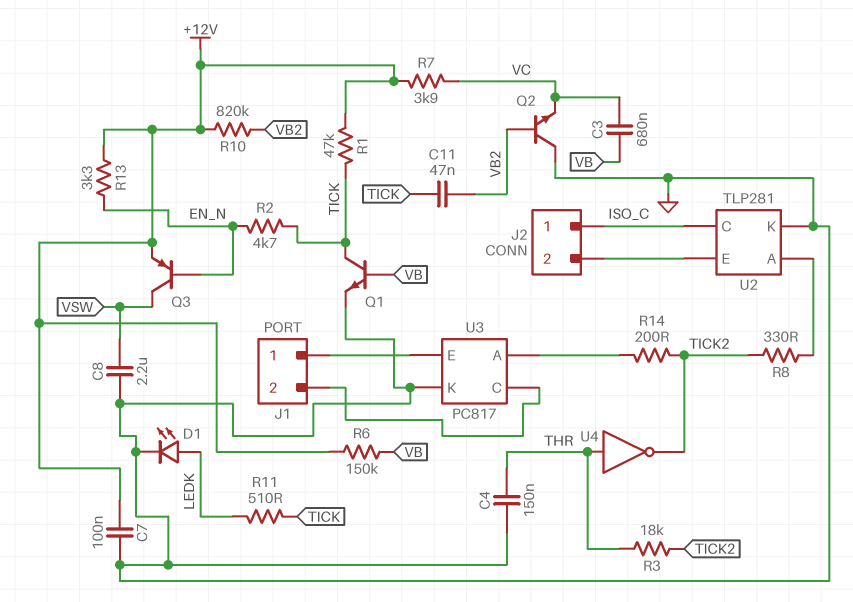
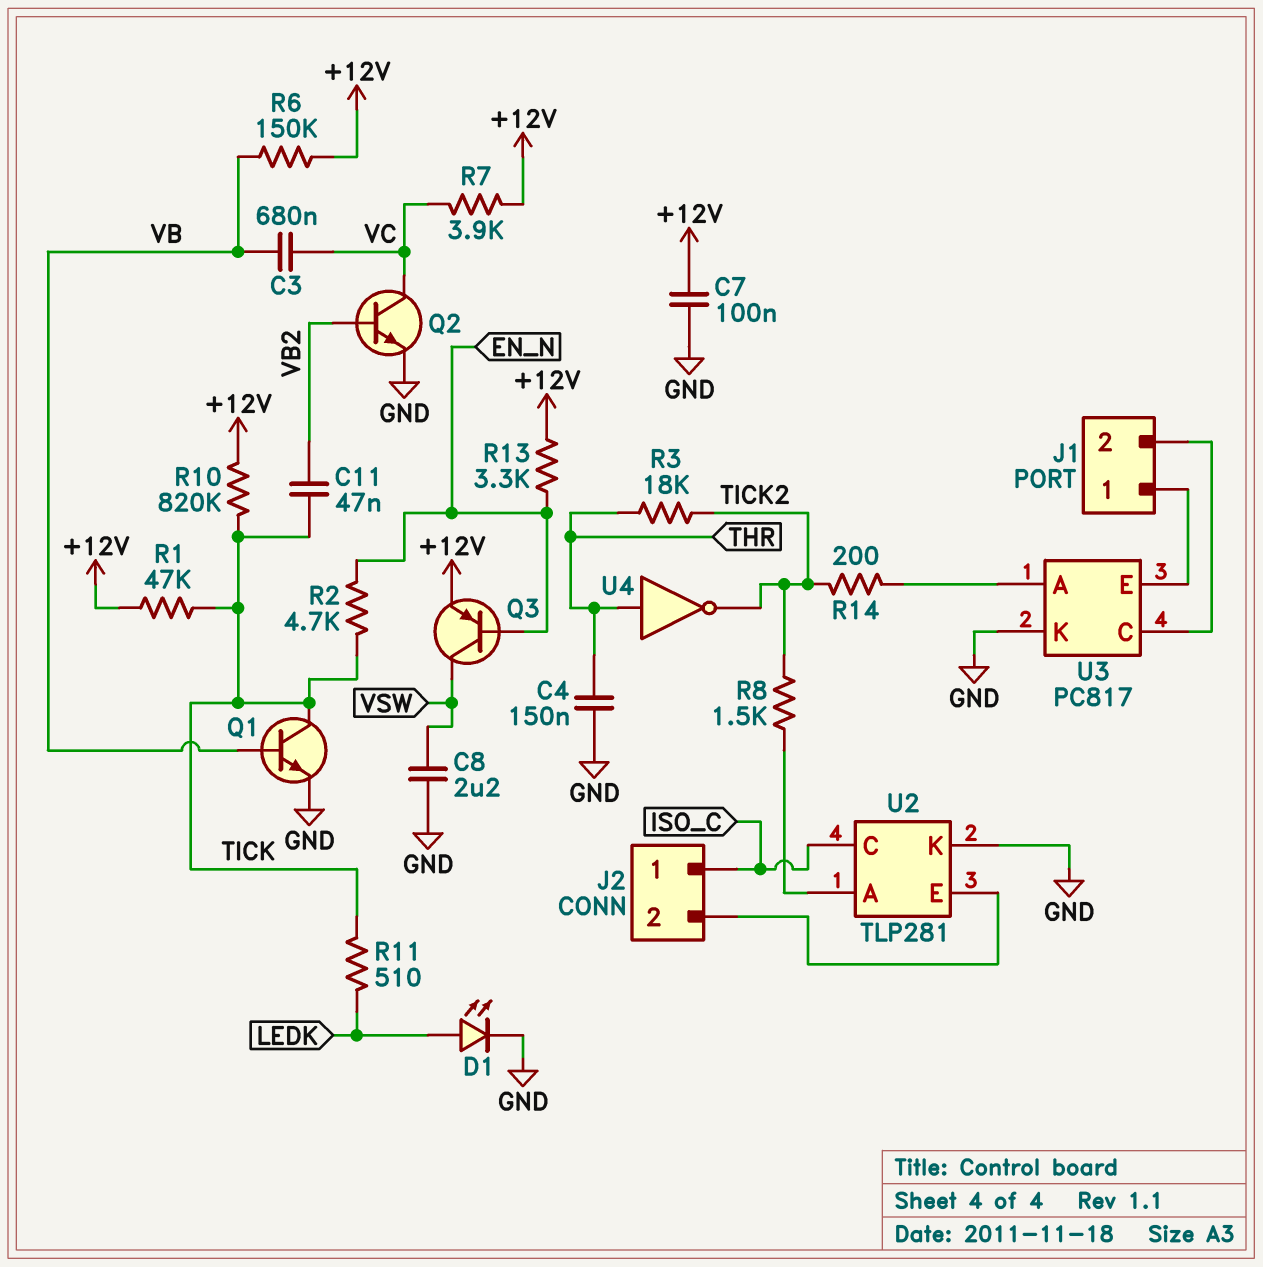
Q2: NPN (B VB2, C GND, E VC) -> NPN (B VB2, C VC, E GND)
R8: 330 (TICK2, U2/A) -> 1.5k (TICK2, U2/A)
R10: 820k (+12V, VB2) -> 820k (+12V, TICK)

